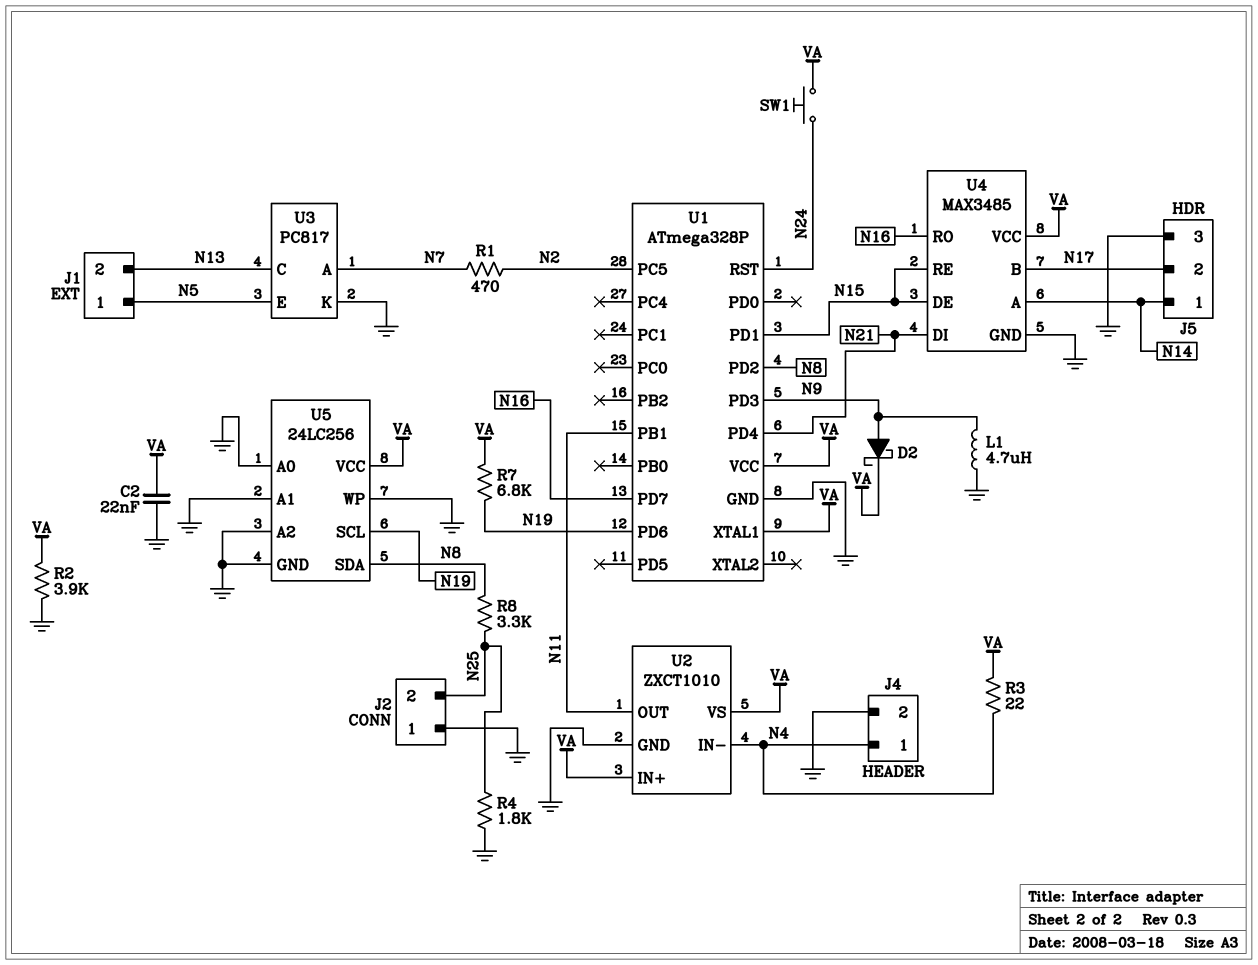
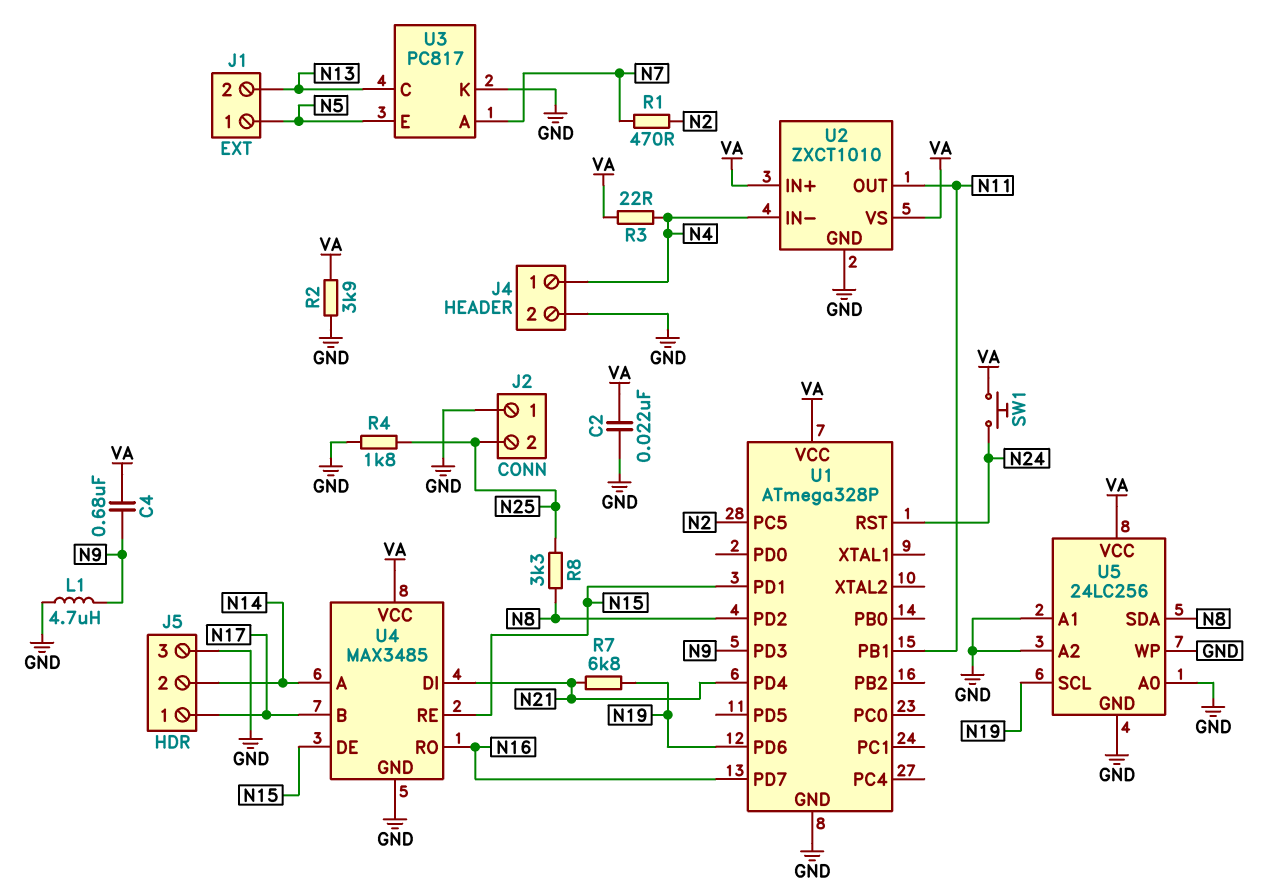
C4: none -> 680nF (N9, VA)
D2: schottky (A N9, K VA) -> none
J5 pin 1: N14 -> N17
J5 pin 2: N17 -> N14
R7: 6.8k (N19, VA) -> 6.8k (N19, N21)
U1 pin XTAL1: VA -> none

